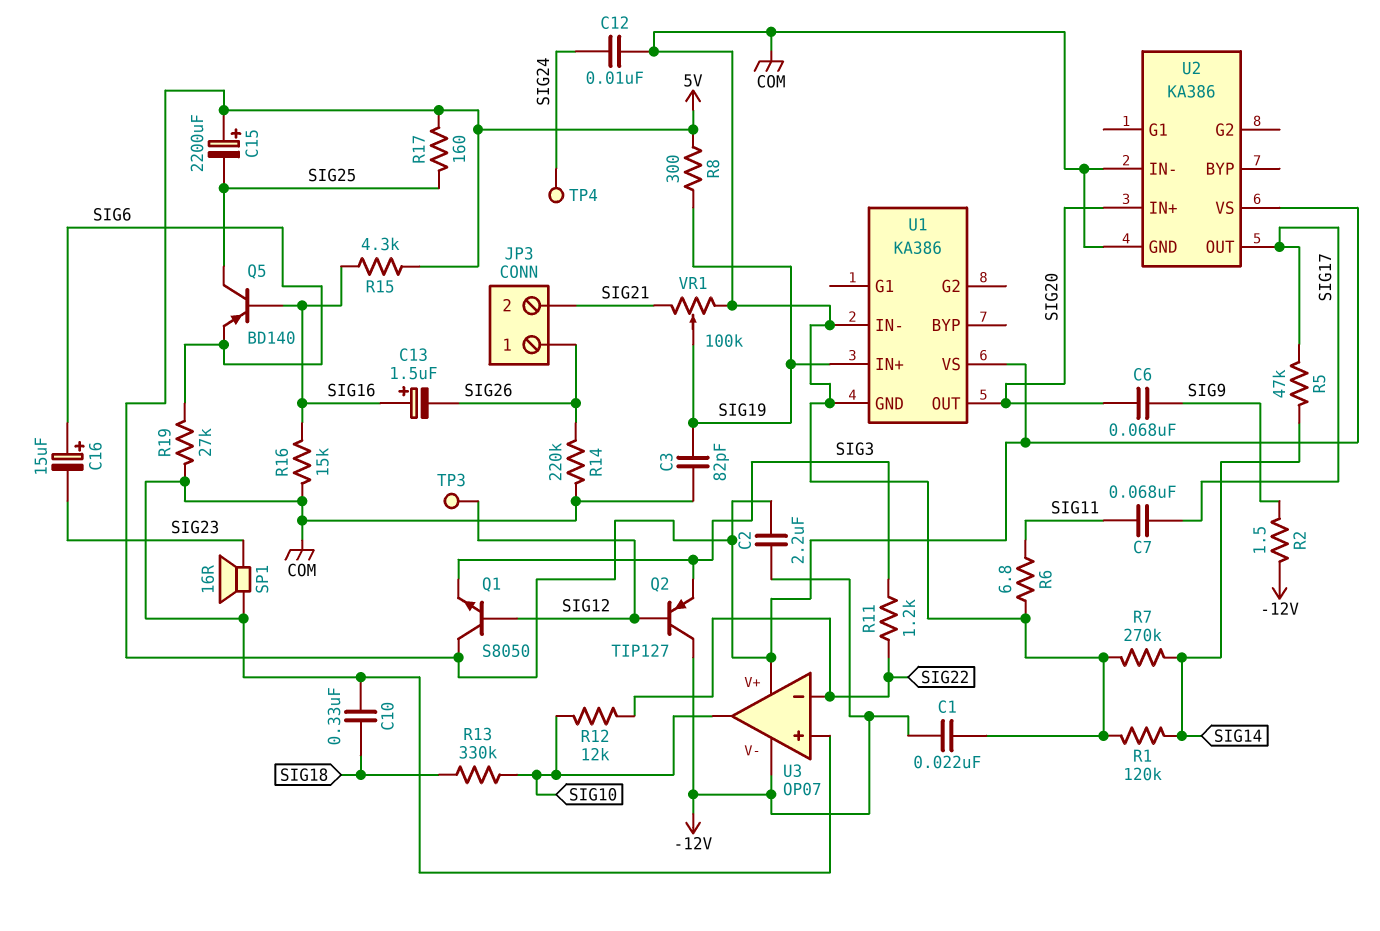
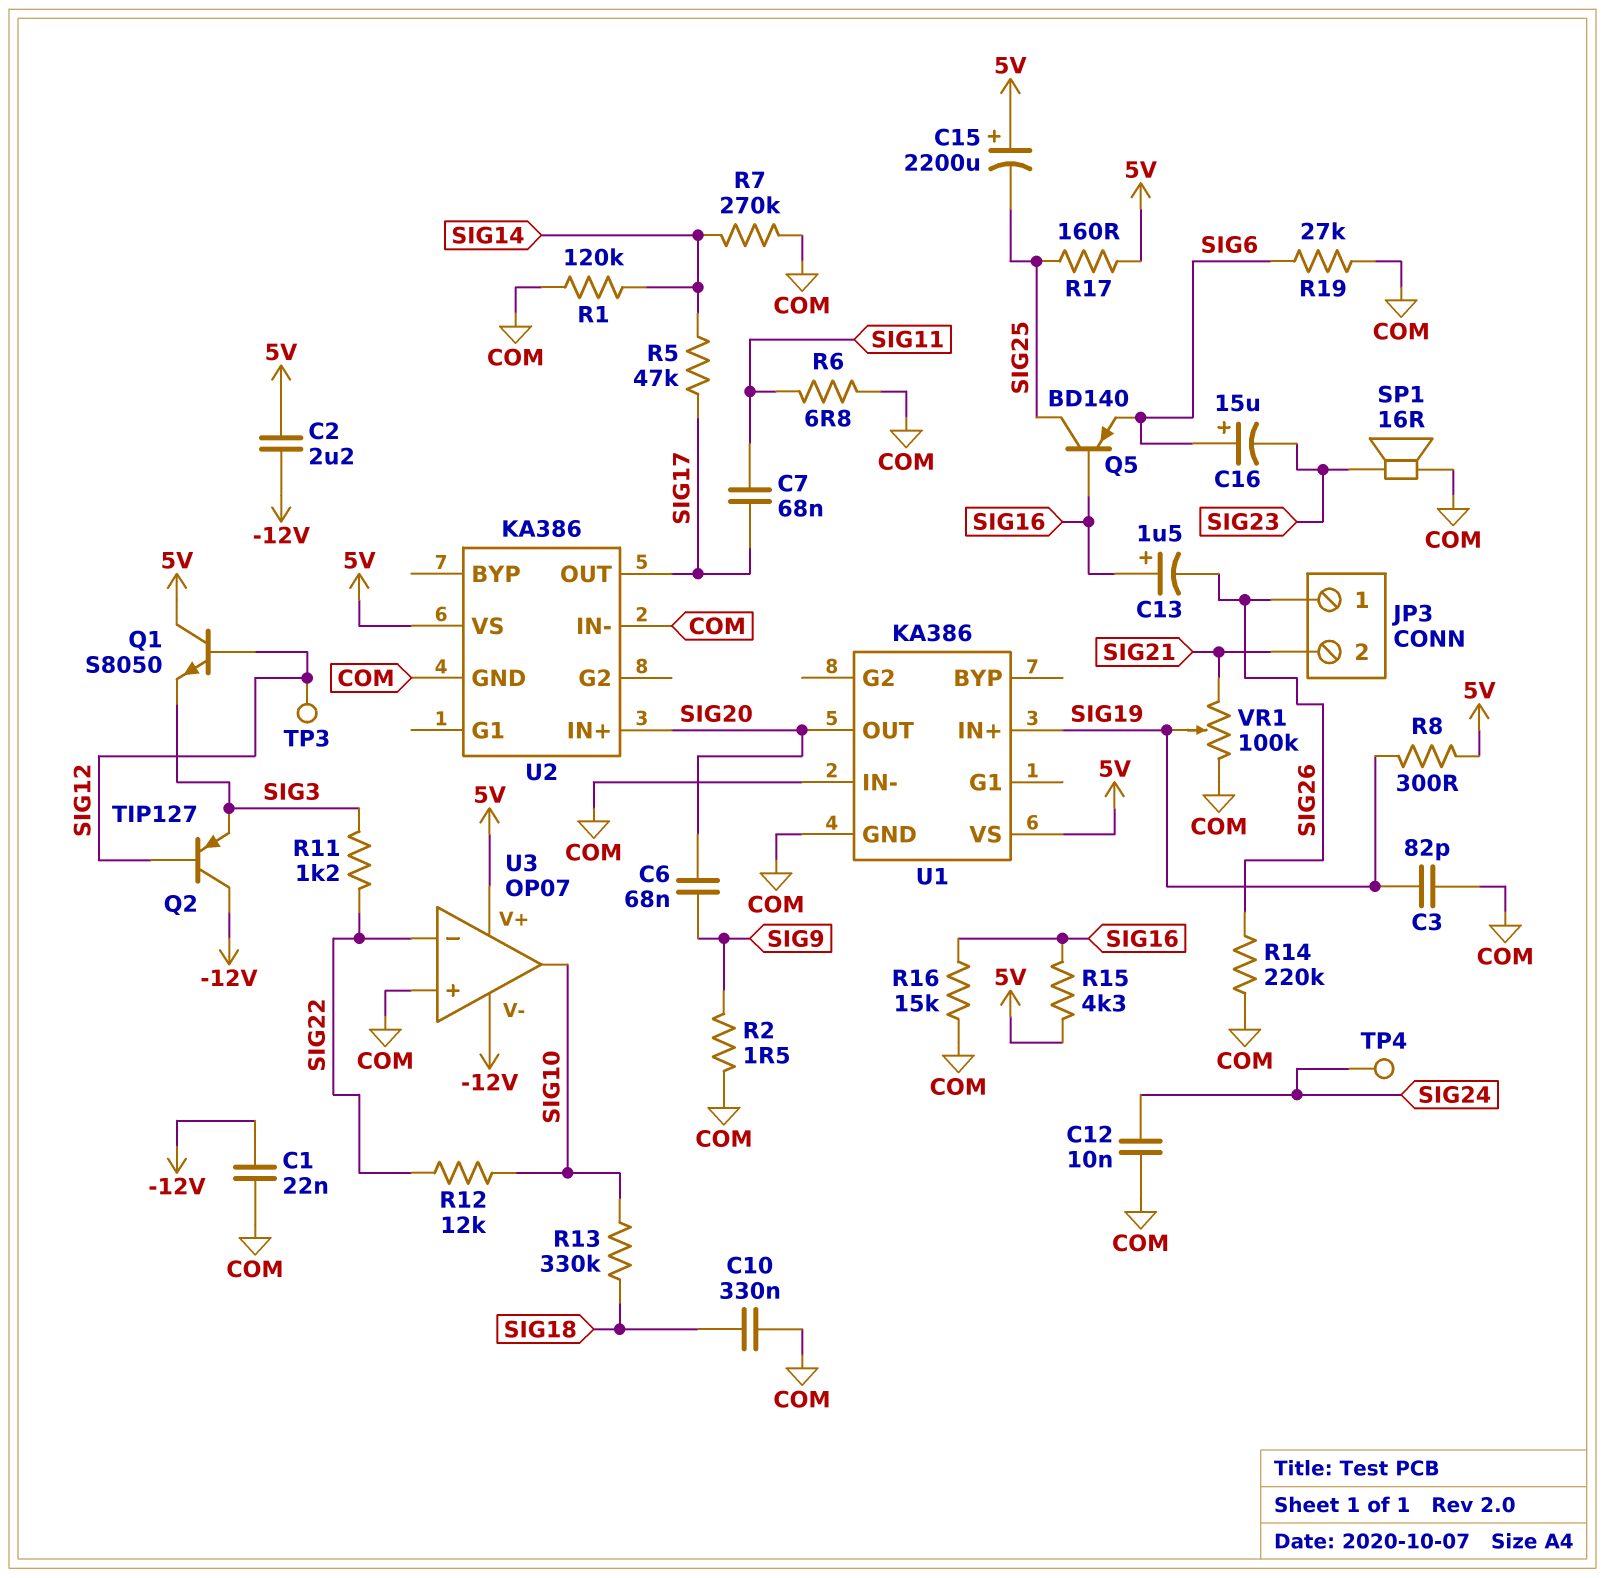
R2: 1.5 (-12V, SIG9) -> 1.5 (COM, SIG9)

